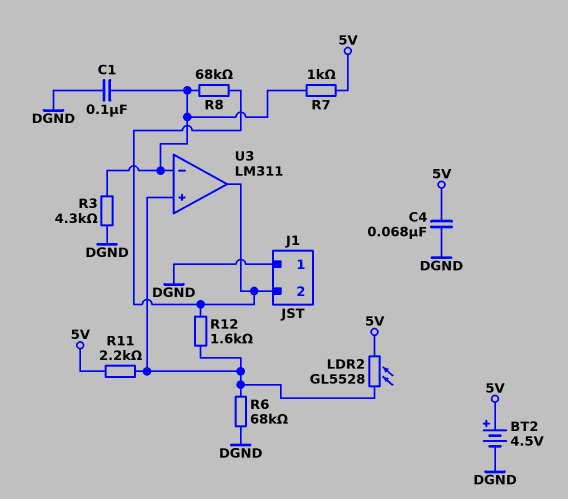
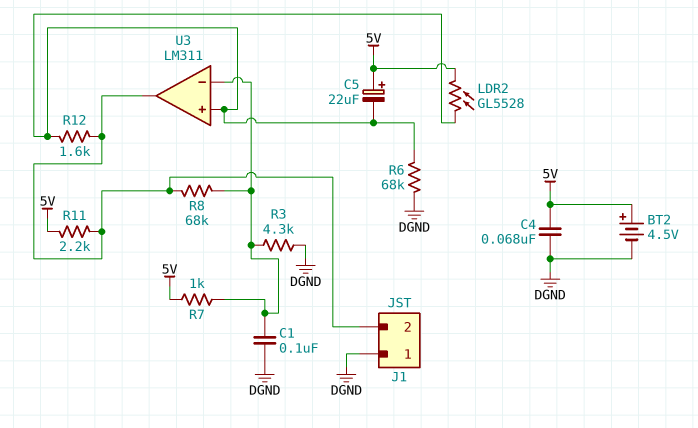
C5: none -> 22uF (plus 5V, minus U3/in+)
R11: 2.2k (5V, U3/in+) -> 2.2k (5V, J1/2)

